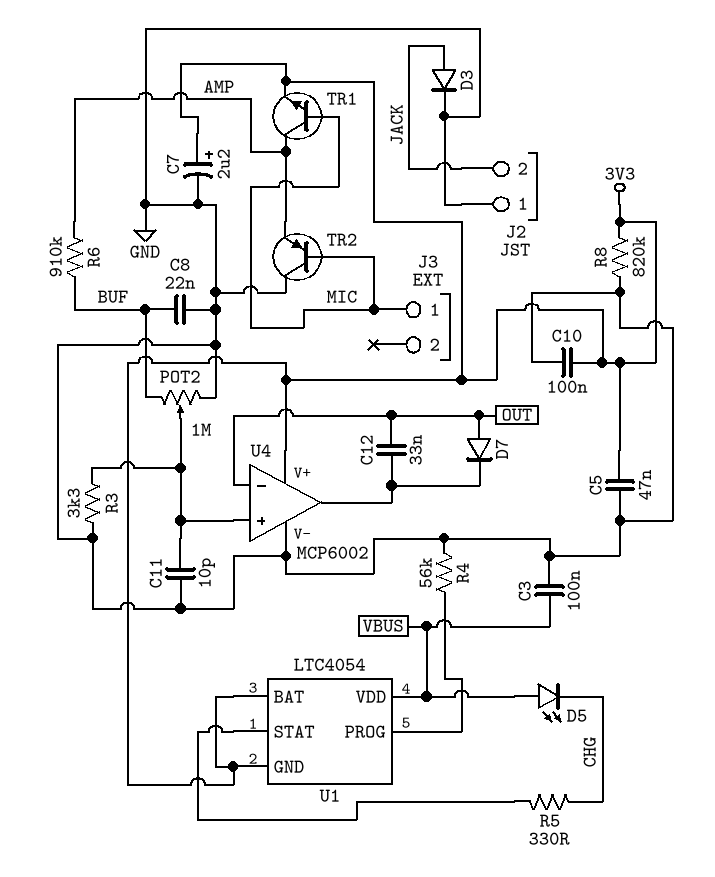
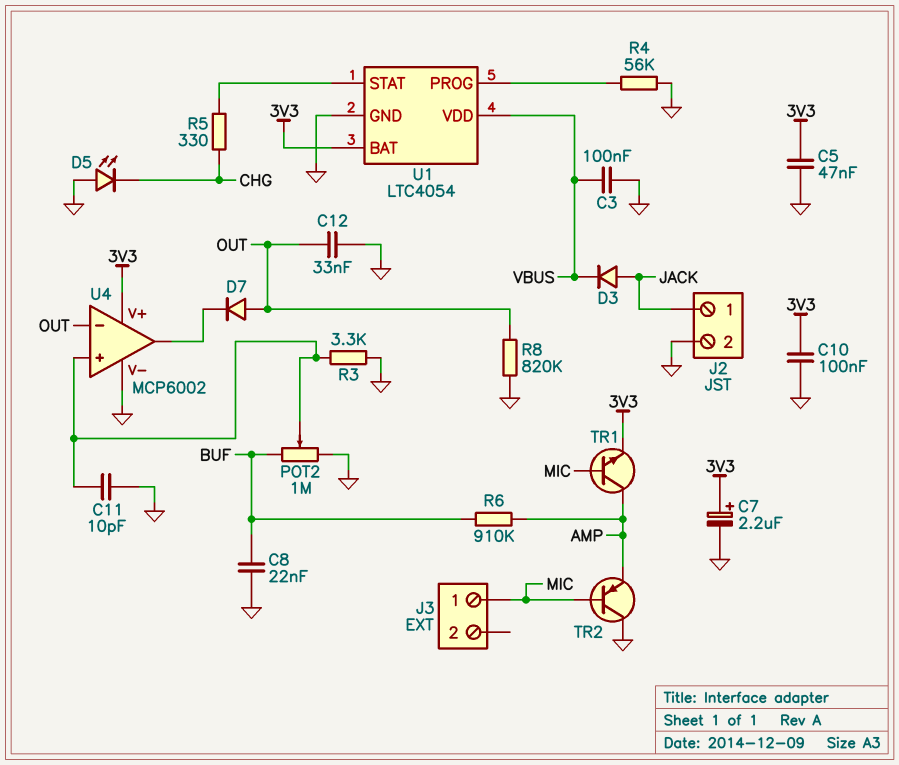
C12: 33nF (OUT, U4/out) -> 33nF (GND, OUT)
D3: diode (A JACK, K GND) -> diode (A JACK, K VBUS)
D5: LED (A VBUS, K CHG) -> LED (A GND, K CHG)
J2 pin 1: GND -> JACK
J2 pin 2: JACK -> GND
R8: 820k (3V3, GND) -> 820k (GND, OUT)
U1 pin GND: 3V3 -> GND

